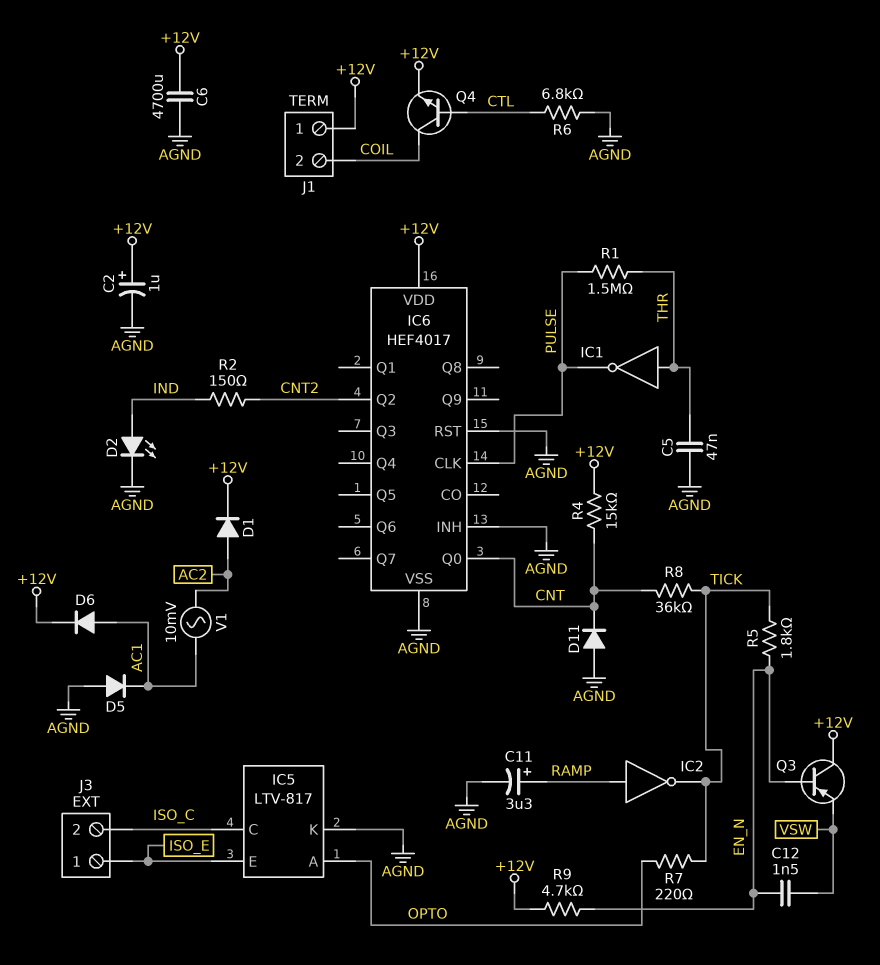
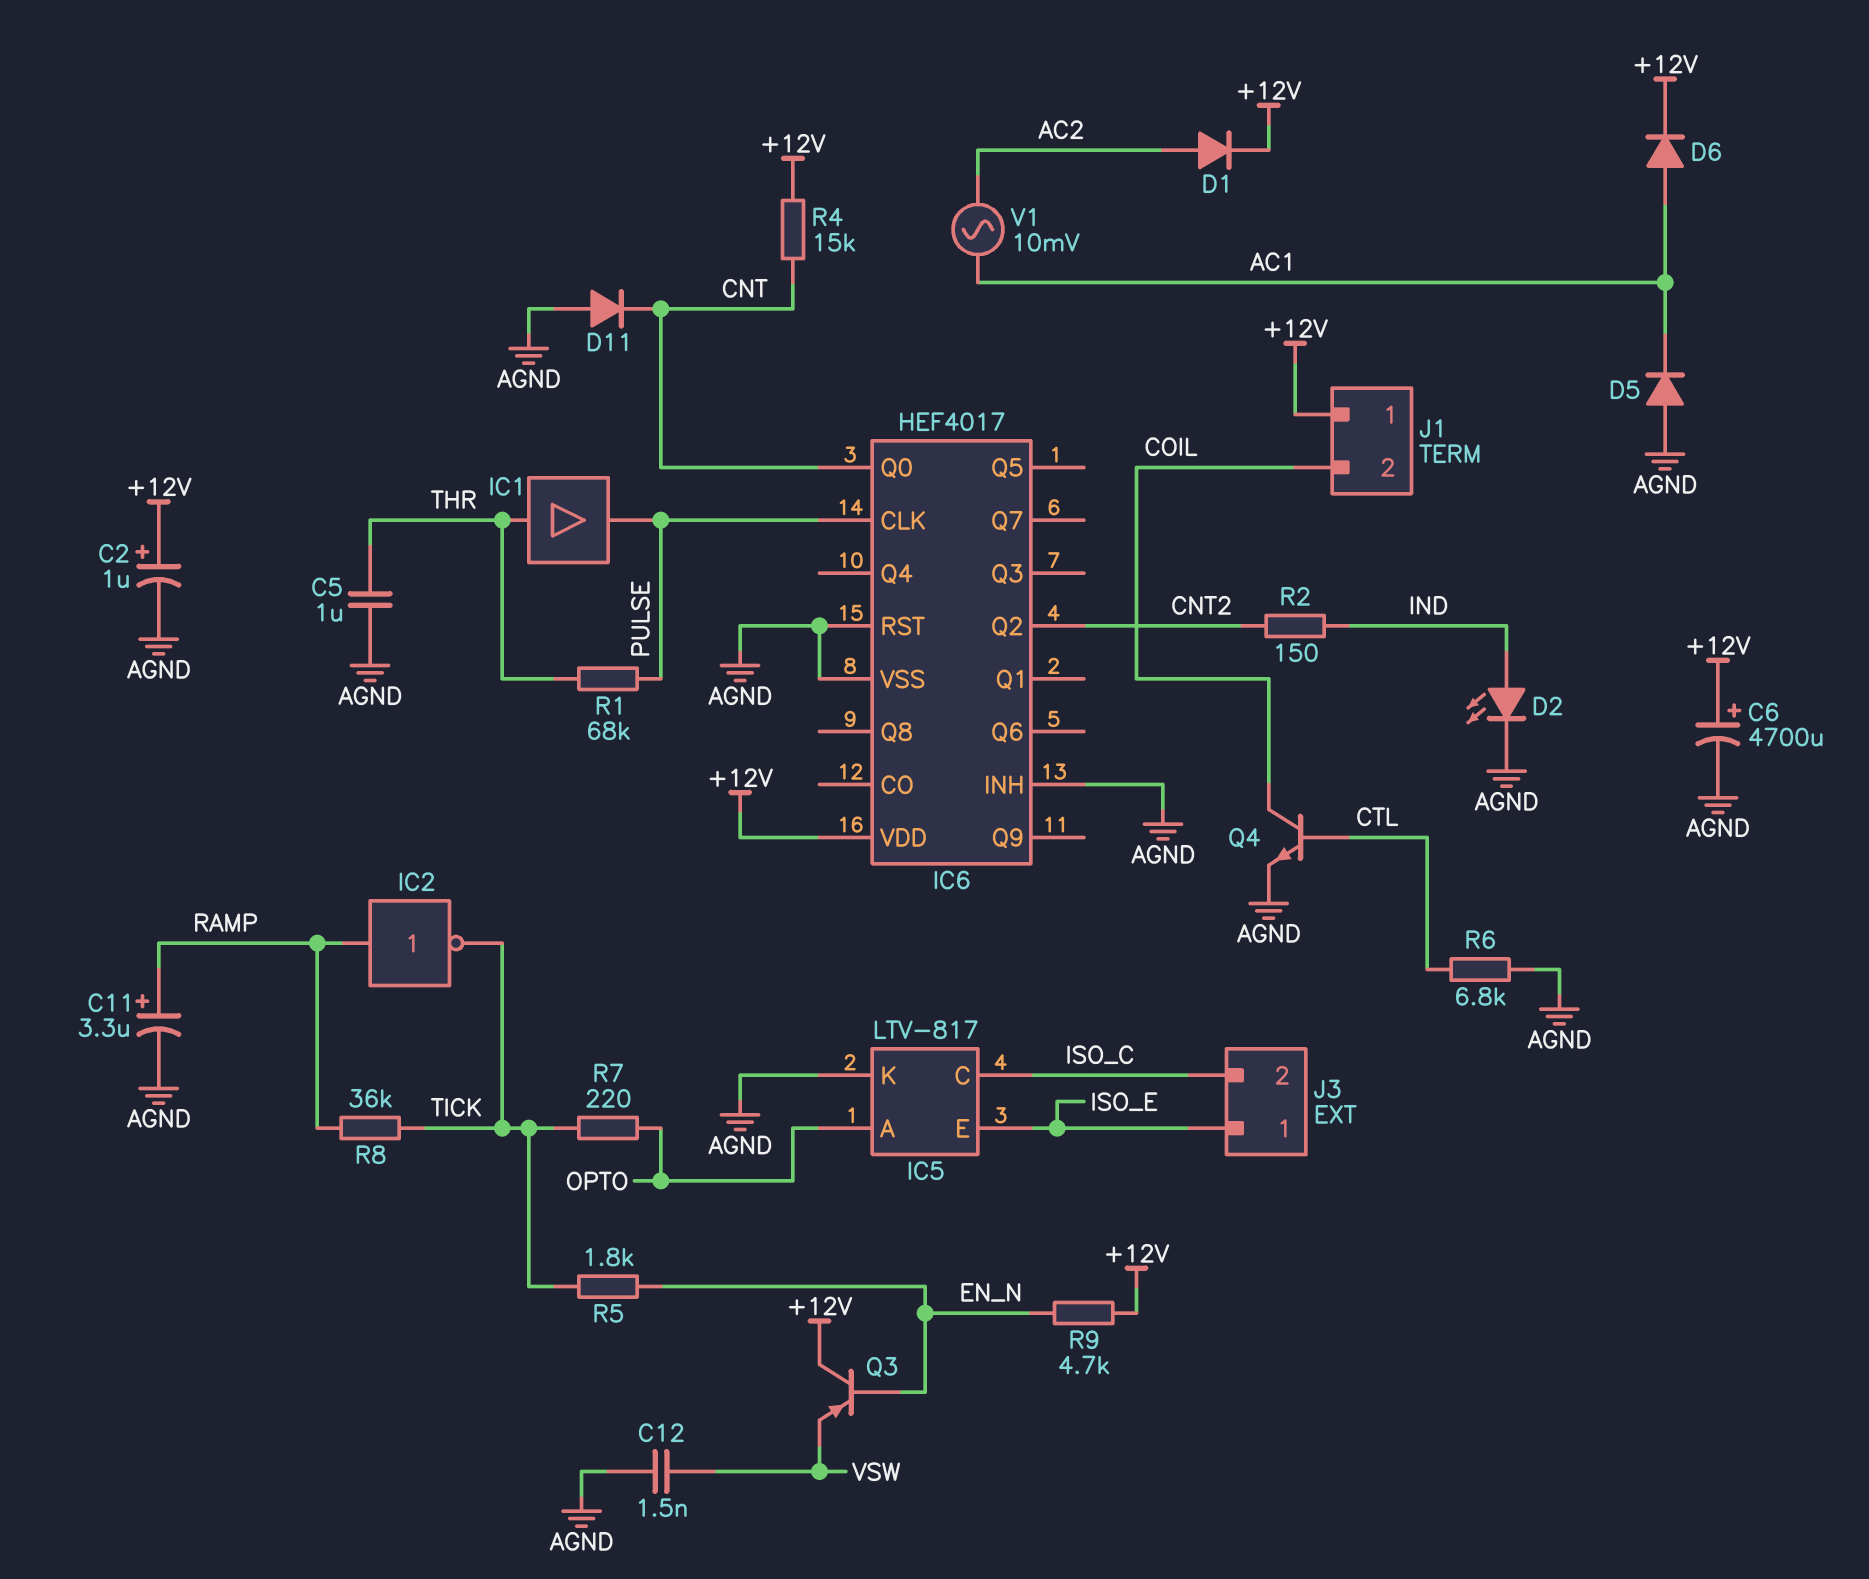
C5: 47nF (AGND, THR) -> 1uF (AGND, THR)
C6: 4700uF (+12V, AGND) -> 4700uF (plus +12V, minus AGND)
C12: 1.5nF (EN_N, VSW) -> 1.5nF (AGND, VSW)
IC1: NOT (in THR, out PULSE) -> buffer (in THR, out PULSE)
Q4: NPN (B CTL, C COIL, E +12V) -> NPN (B CTL, C COIL, E AGND)
R1: 1.5M (PULSE, THR) -> 68k (PULSE, THR)
R8: 36k (CNT, TICK) -> 36k (RAMP, TICK)

